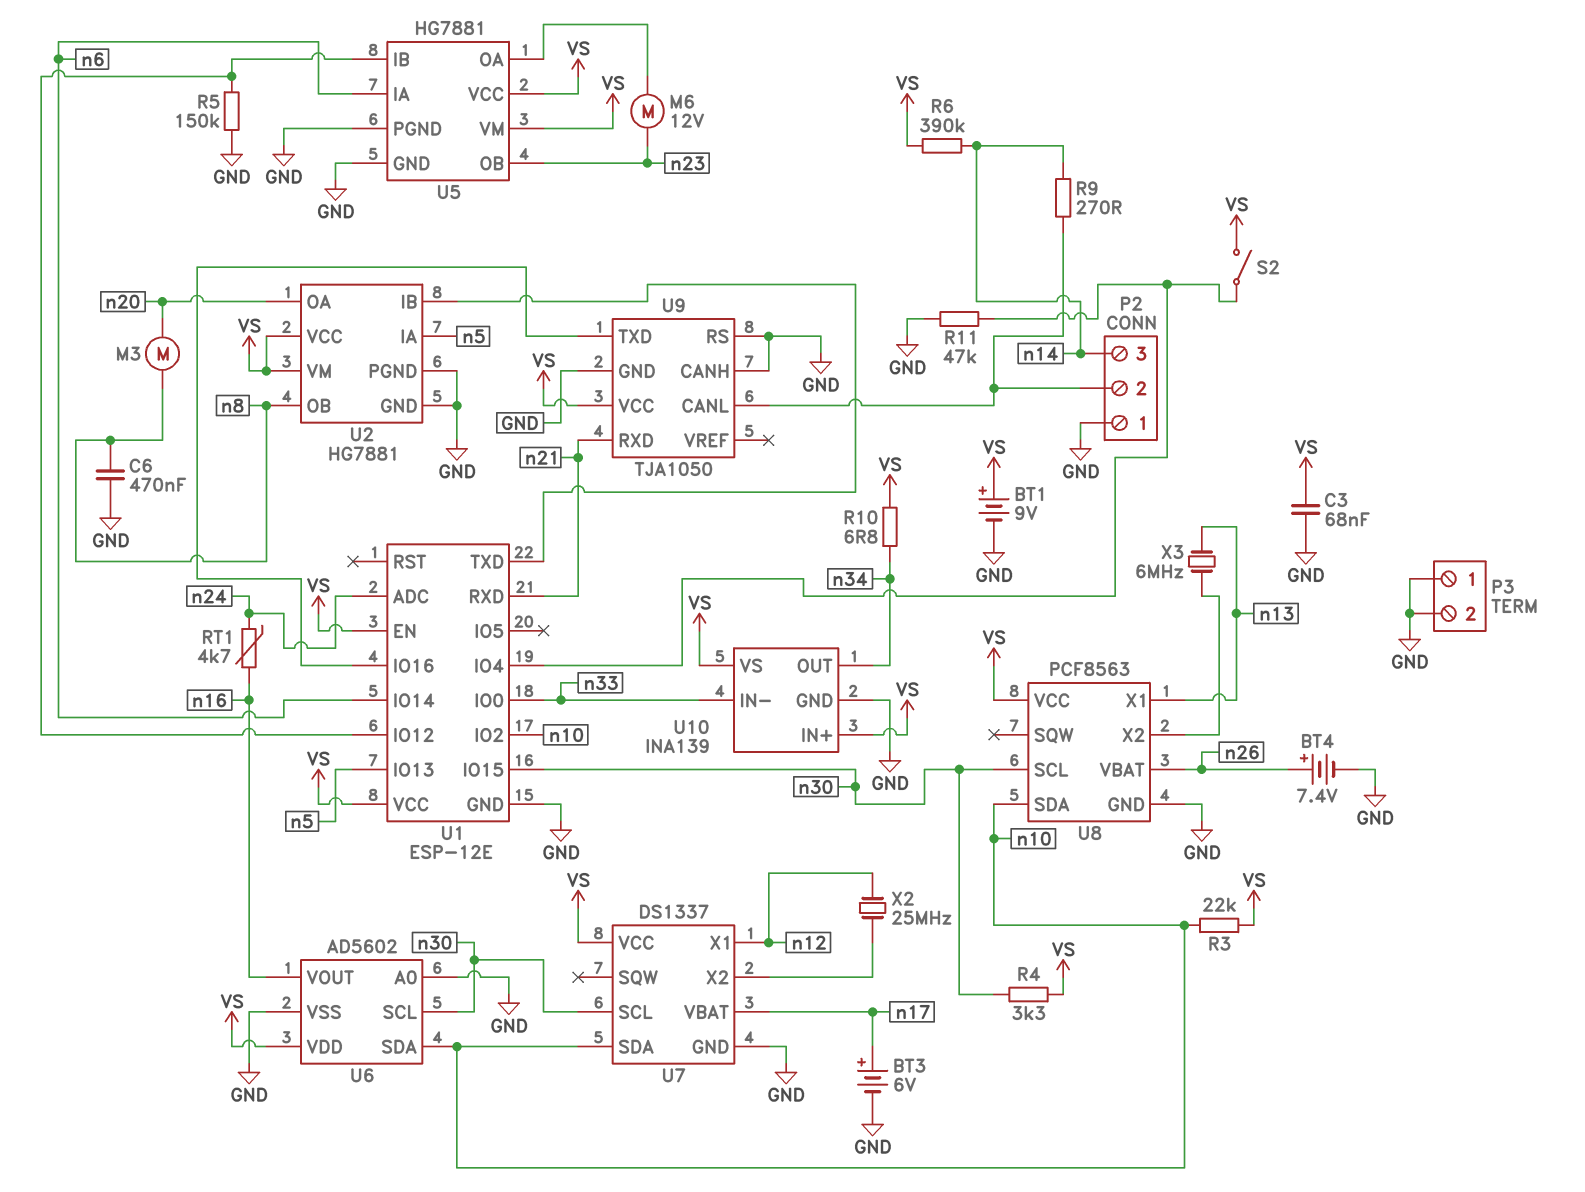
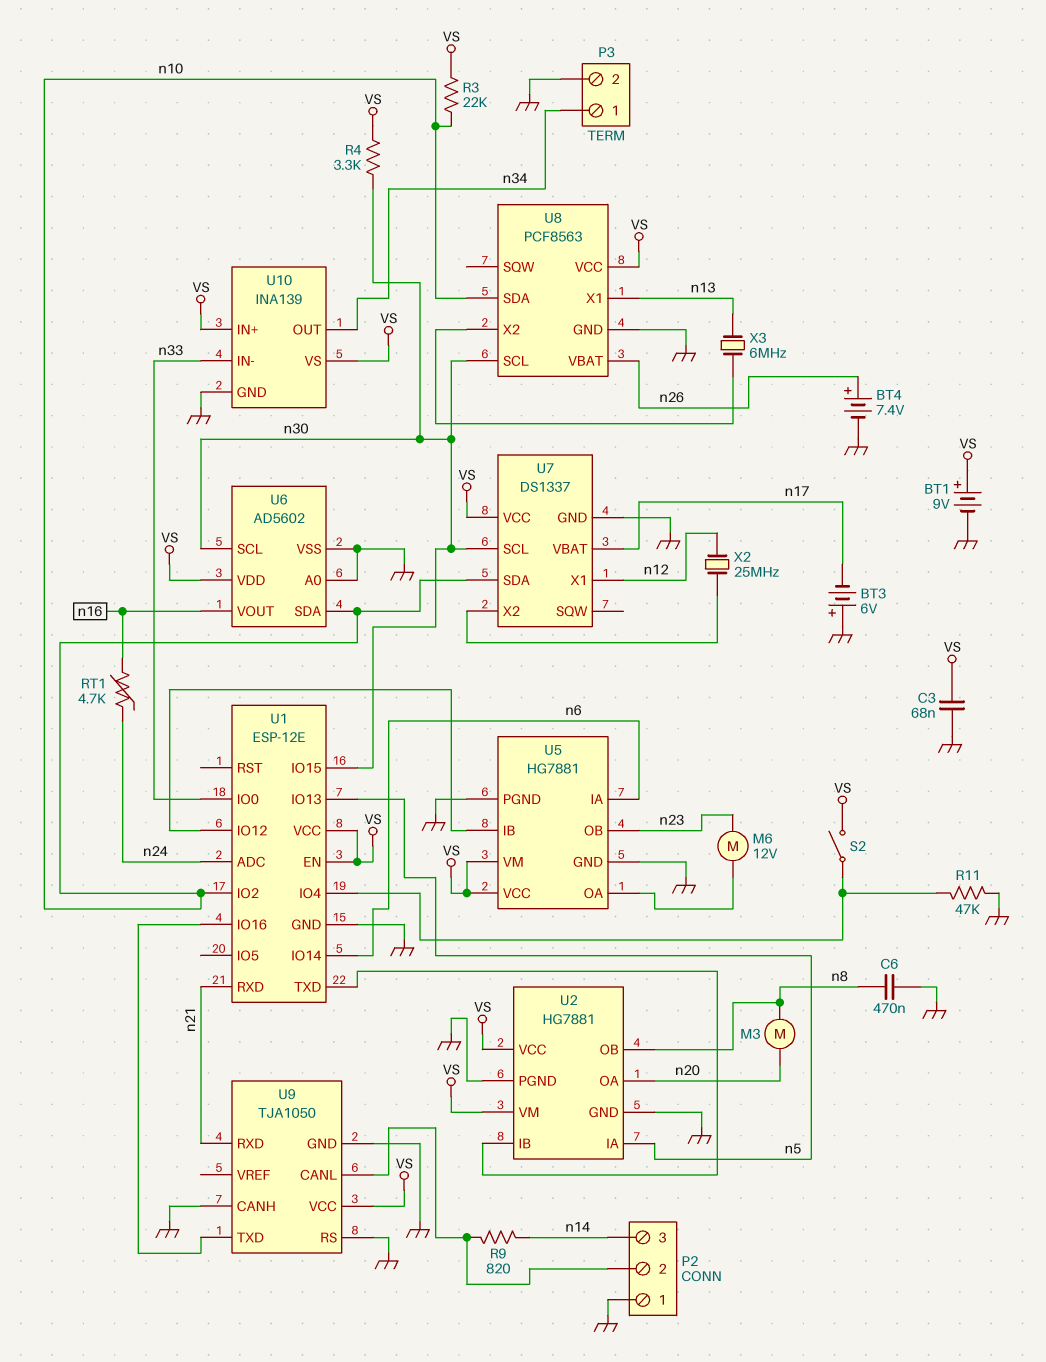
BT3: 6V (plus n17, minus GND) -> 6V (plus GND, minus n17)
P3 pin 1: GND -> n34
R5: 150k (GND, U1/IO12) -> none
R6: 390k (VS, n14) -> none
R9: 270 (P2/2, n14) -> 820 (P2/2, n14)
R10: 6.8 (VS, n34) -> none

